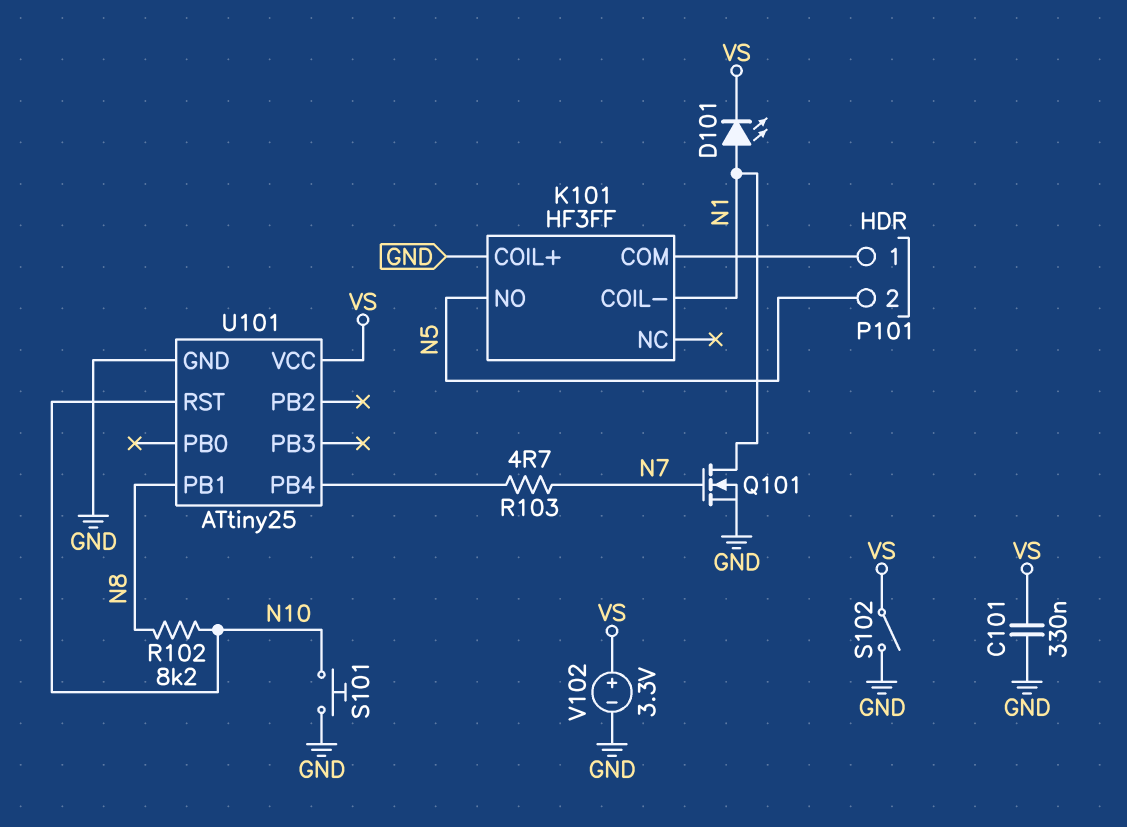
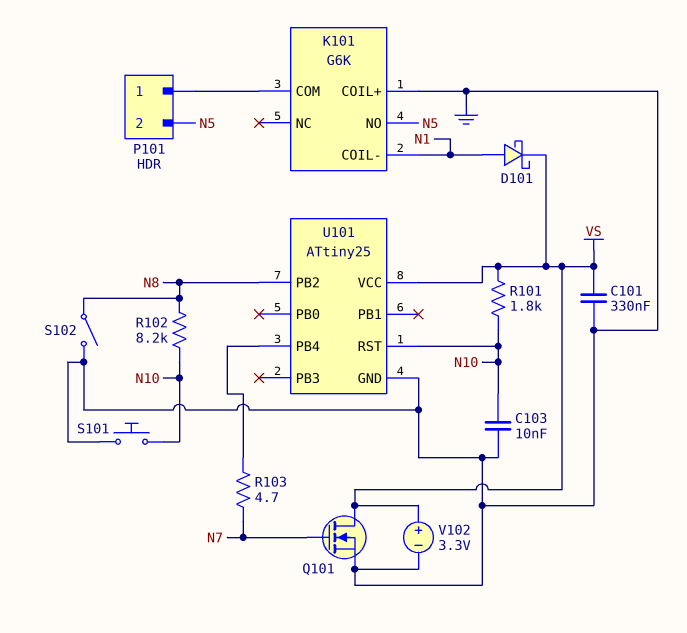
C103: none -> 10nF (GND, N10)
D101: LED (A N1, K VS) -> schottky (A N1, K VS)
K101: HF3FF -> G6K
Q101: NMOS (G N7, D N1, S GND) -> NMOS (G N7, D VS, S GND)
R101: none -> 1.8k (N10, VS)
S102: switch (GND, VS) -> switch (GND, N8)
U101 pin PB1: N8 -> none
U101 pin PB2: none -> N8

